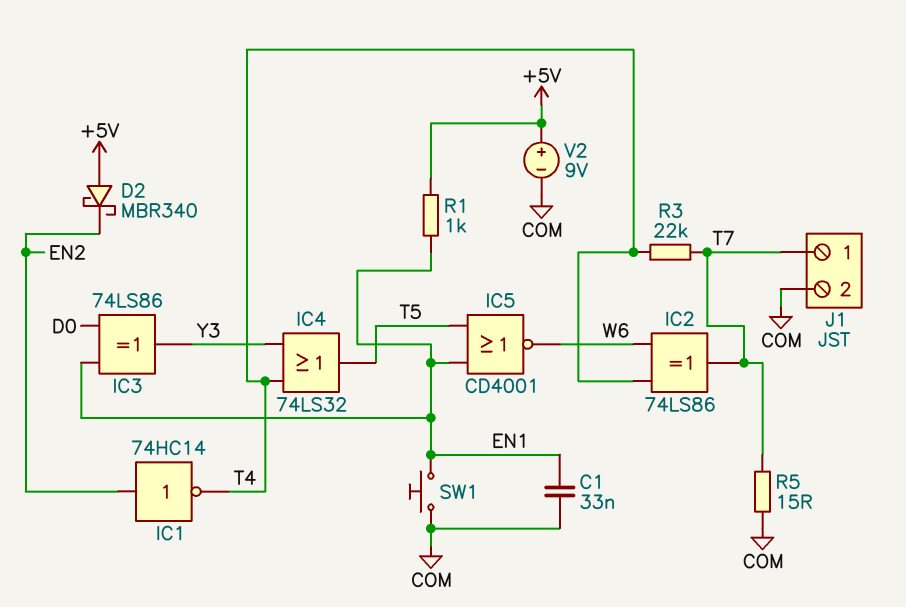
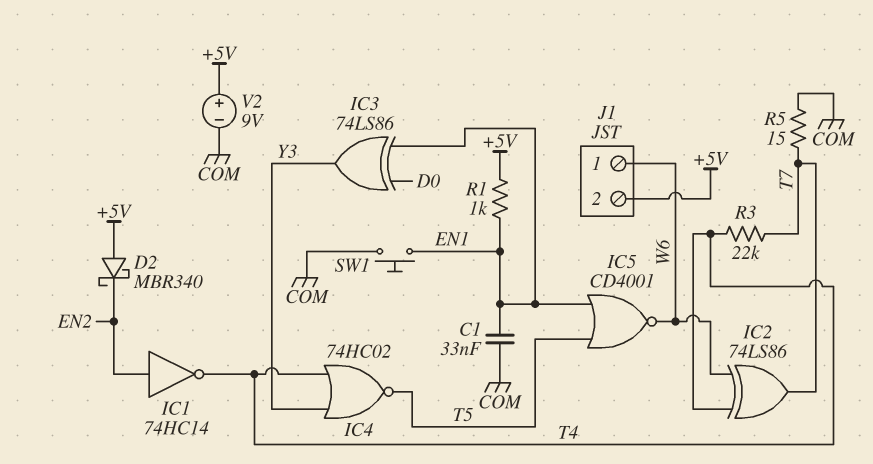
IC4: OR 74LS32 (in T4, in Y3, out T5) -> NOR 74HC02 (in T4, in Y3, out T5)
J1 pin 1: T7 -> W6
J1 pin 2: COM -> +5V

